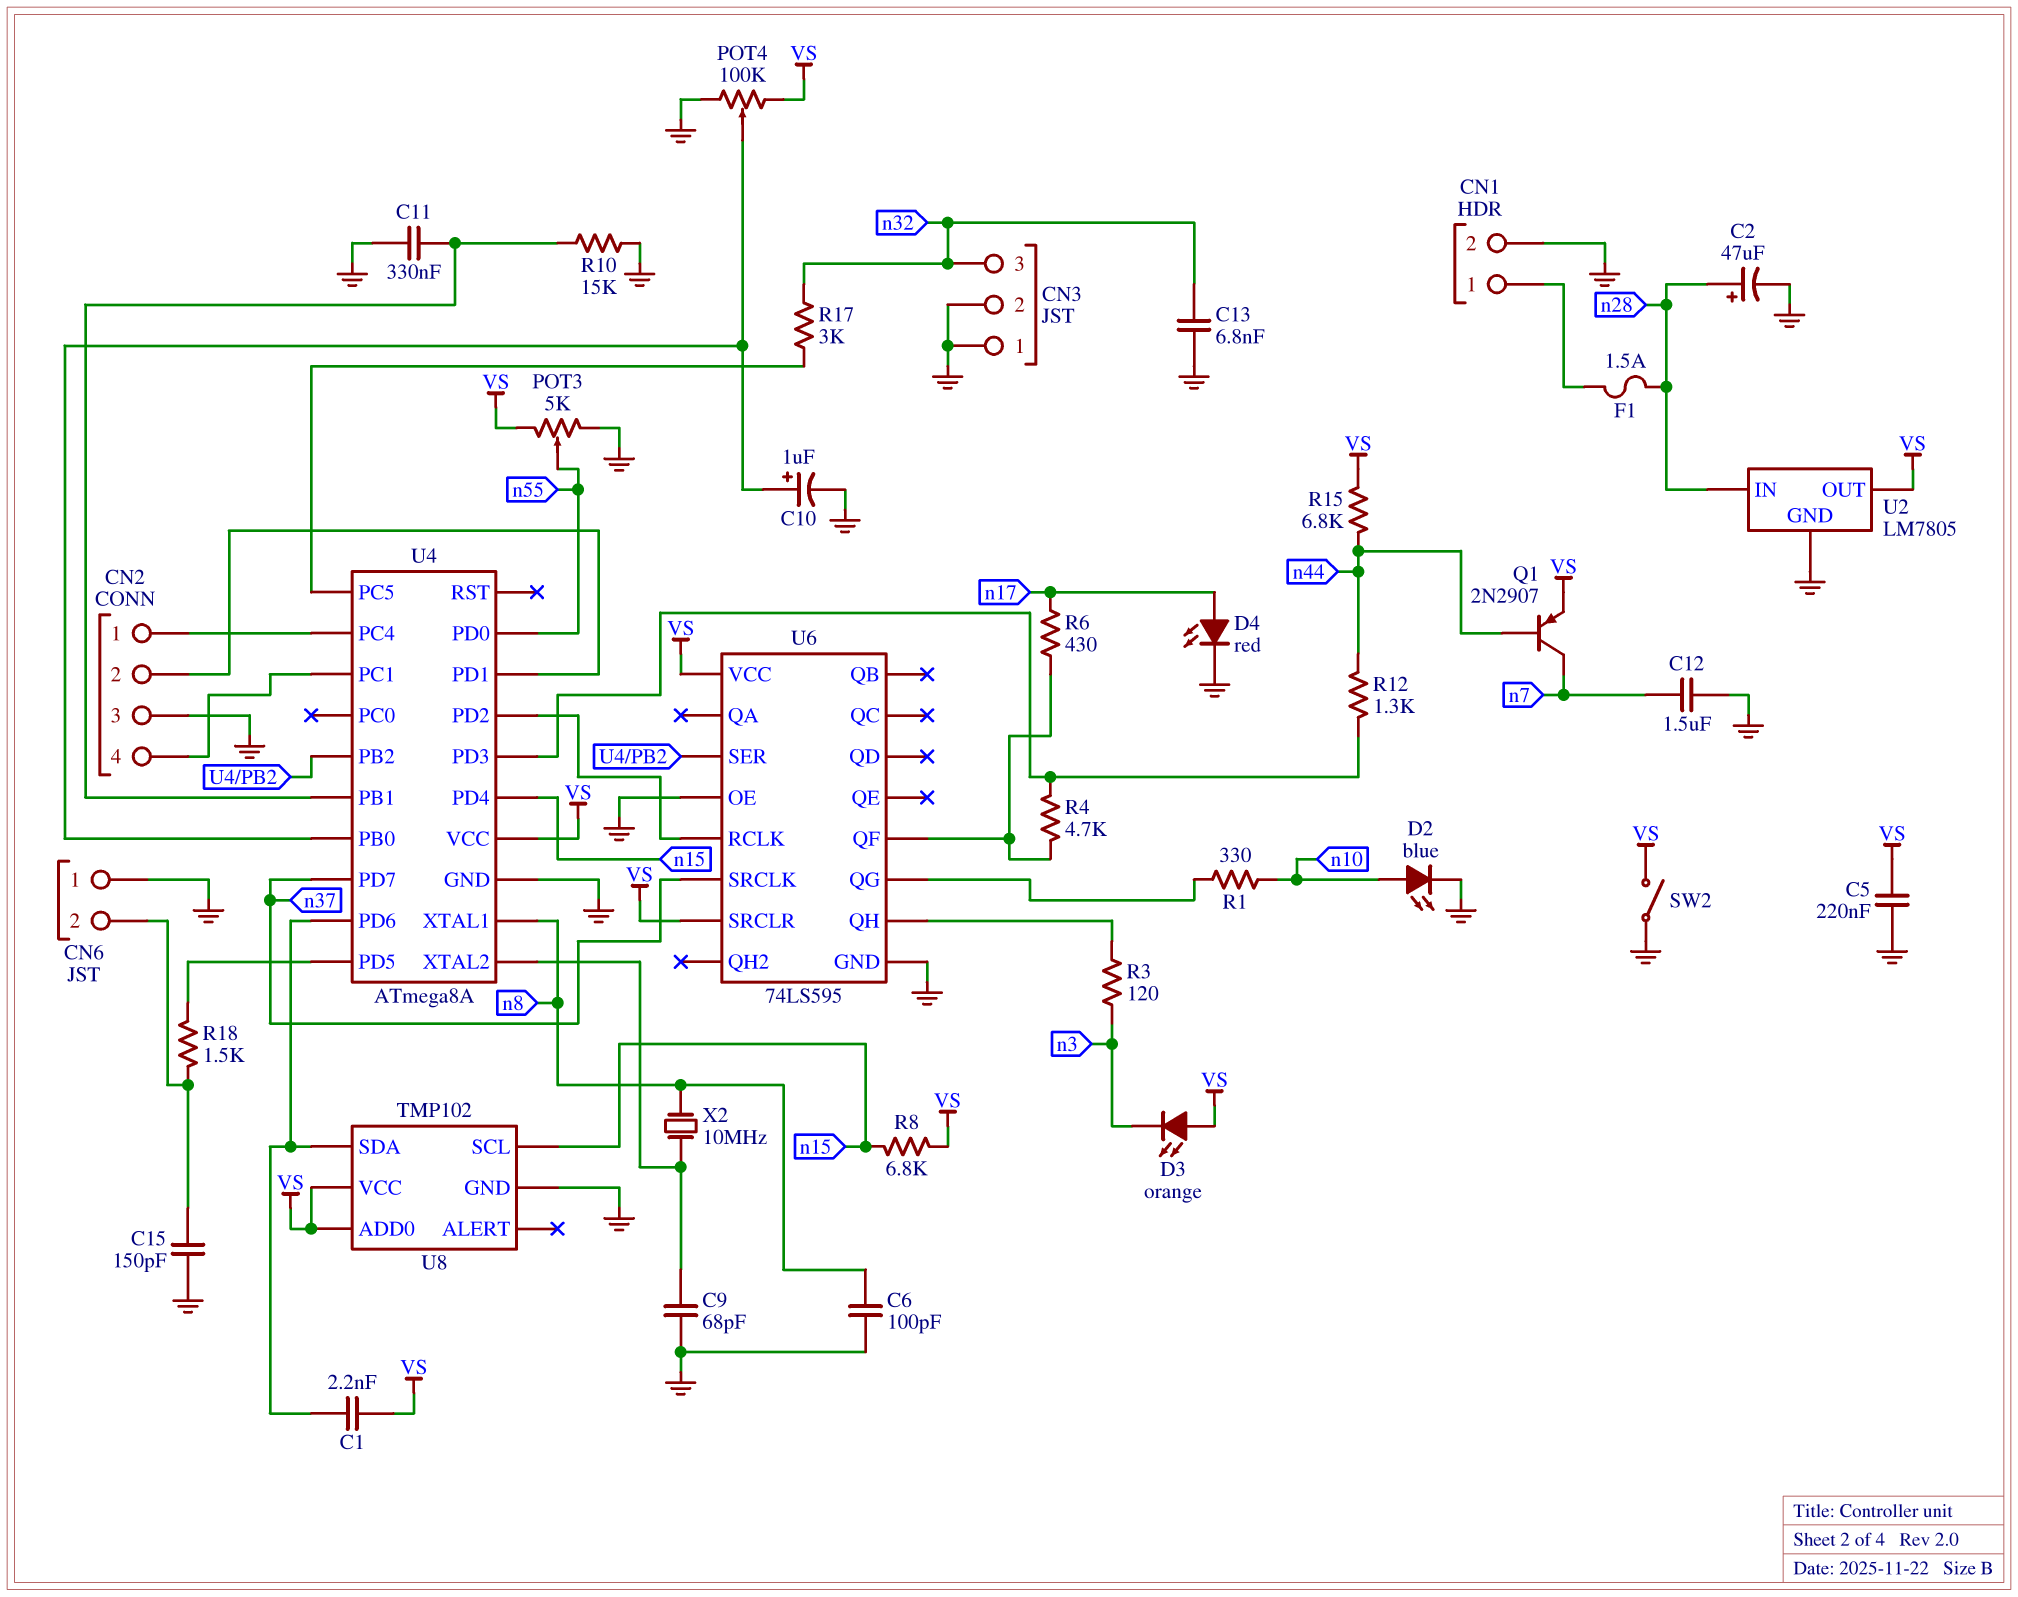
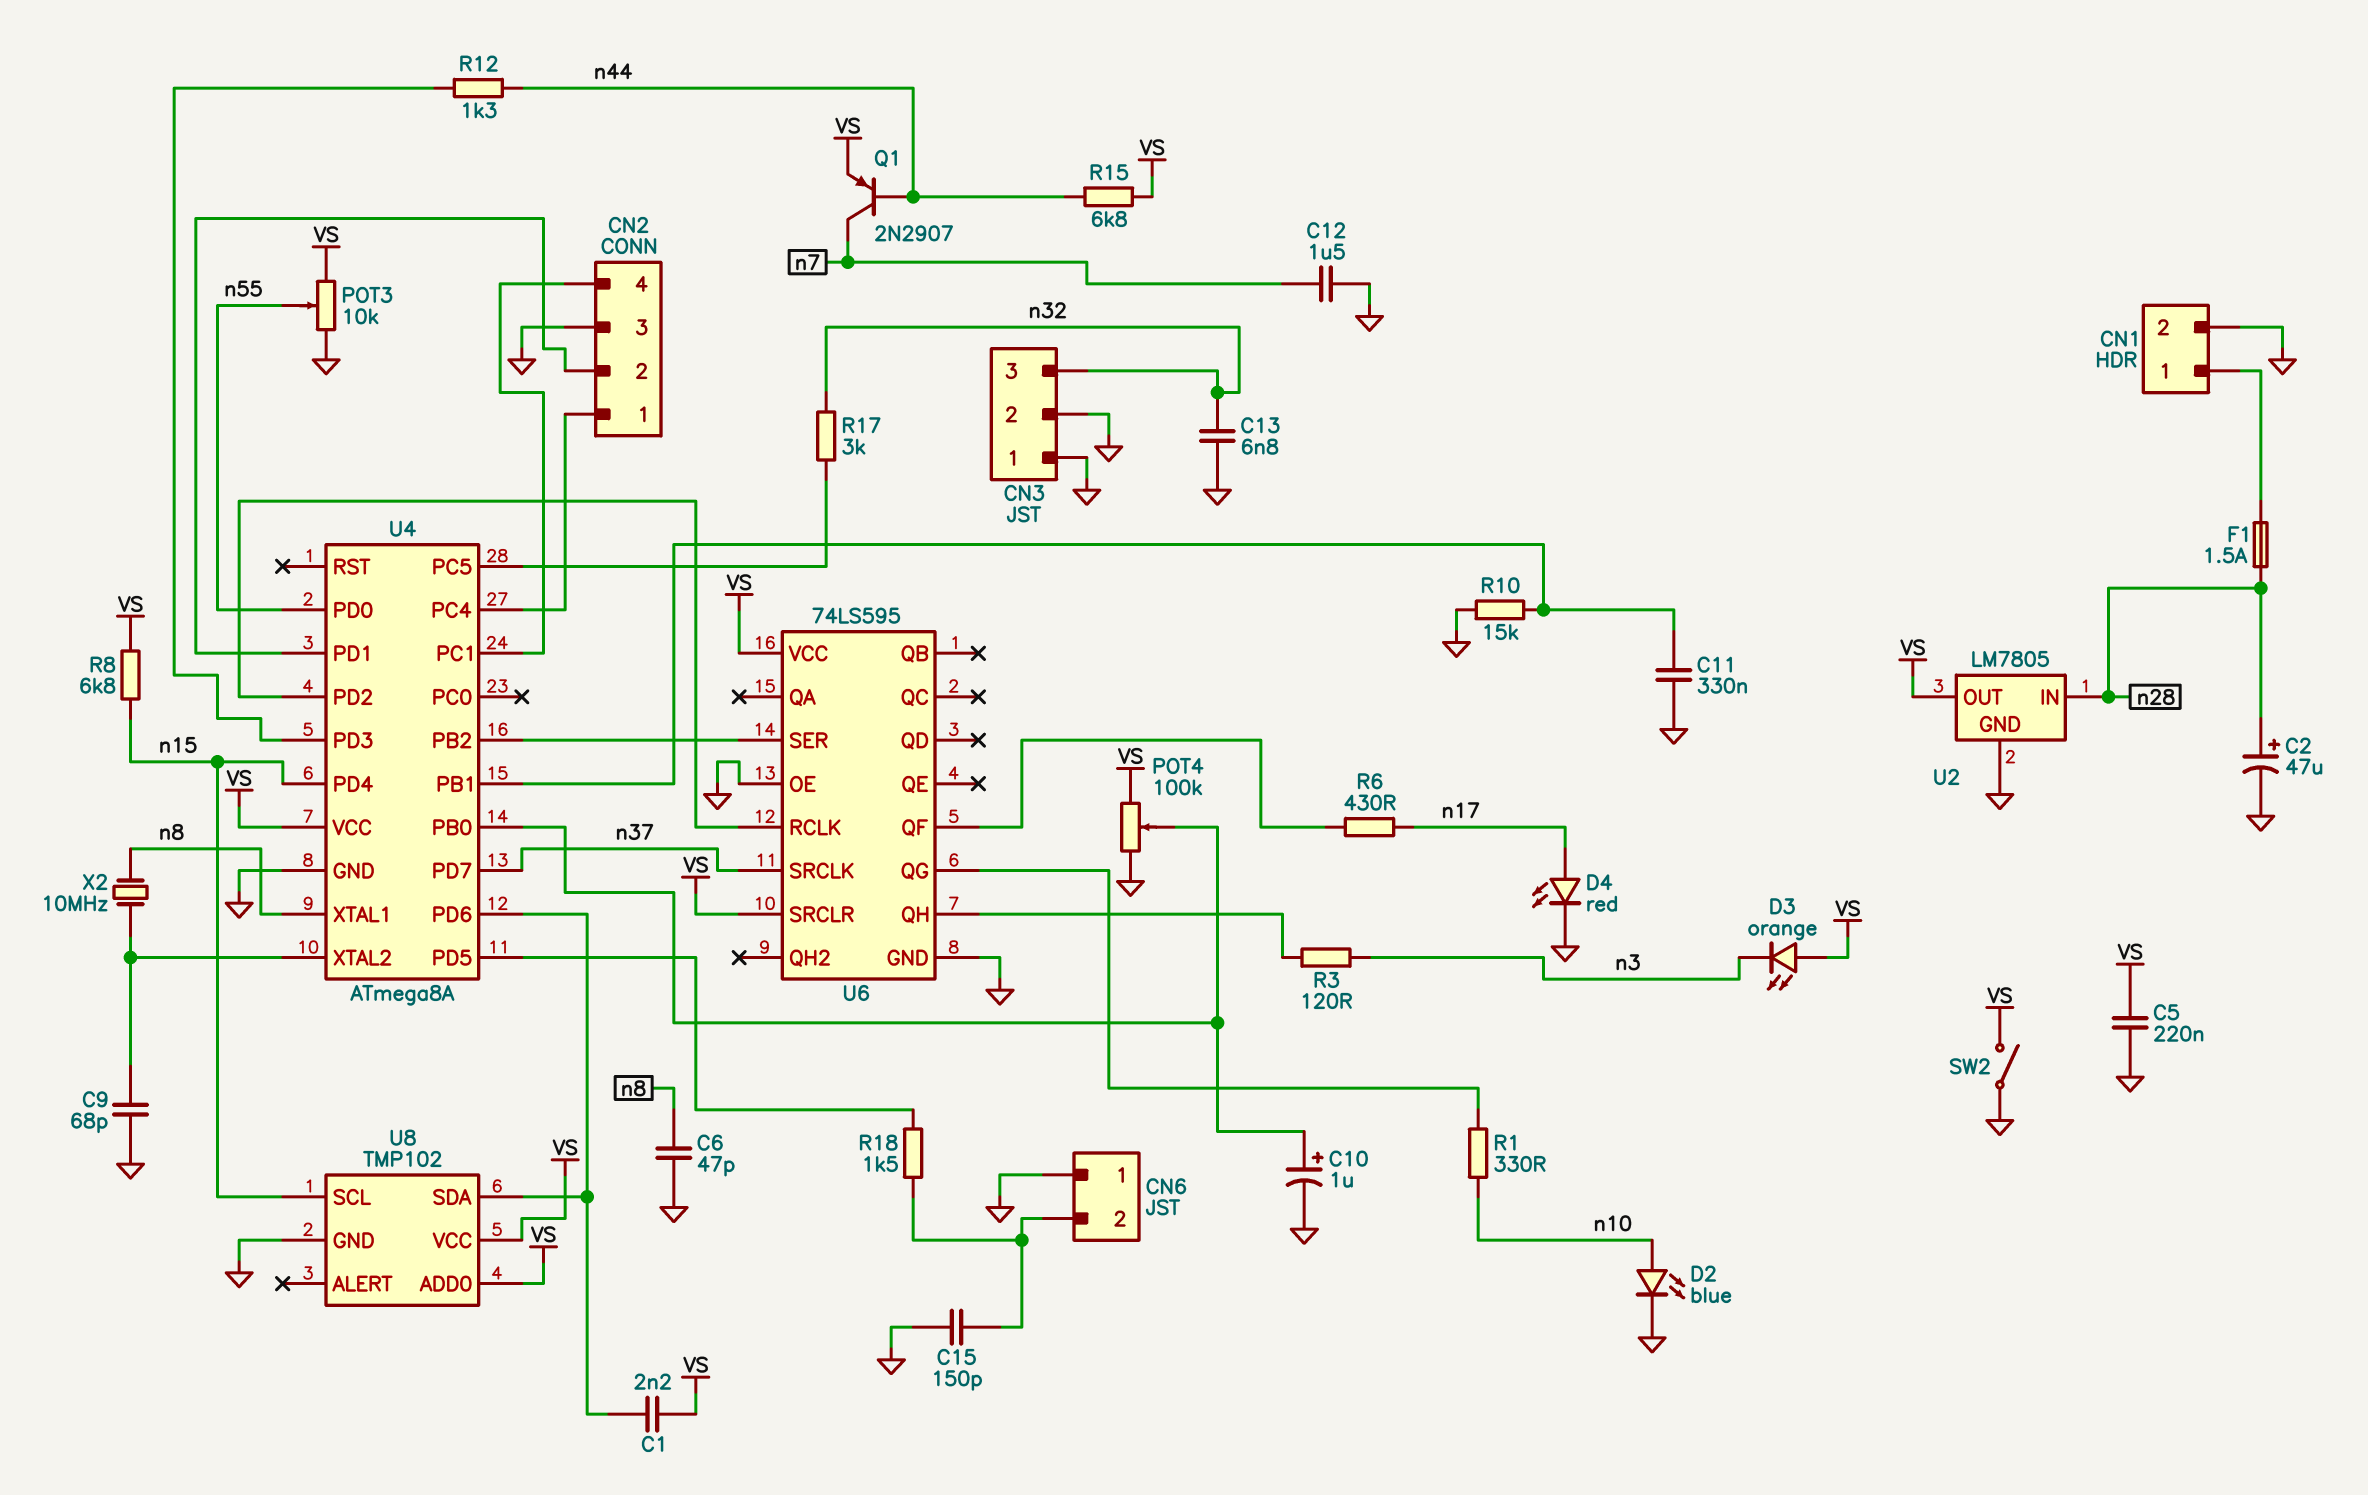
C6: 100pF (GND, n8) -> 47pF (GND, n8)
POT3: 5k (GND, VS, wiper n55) -> 10k (GND, VS, wiper n55)
R4: 4.7k (U4/PD3, U6/QF) -> none

